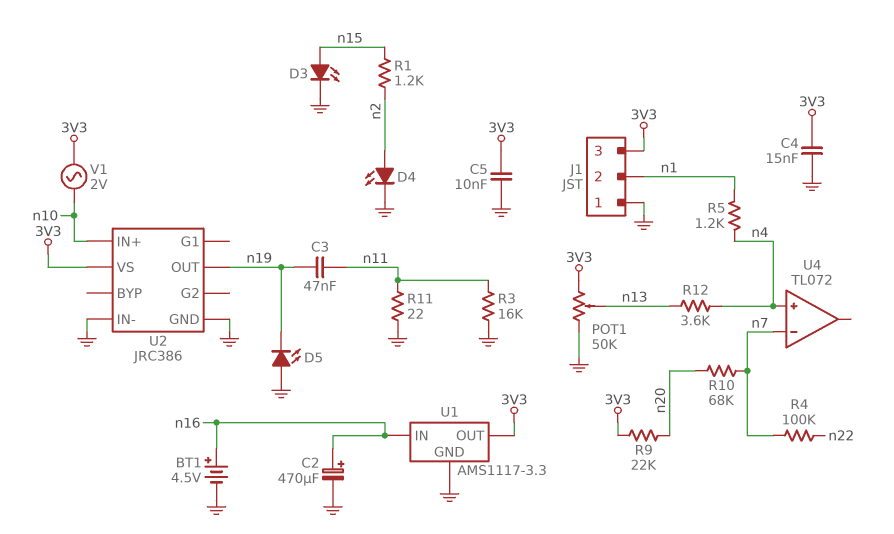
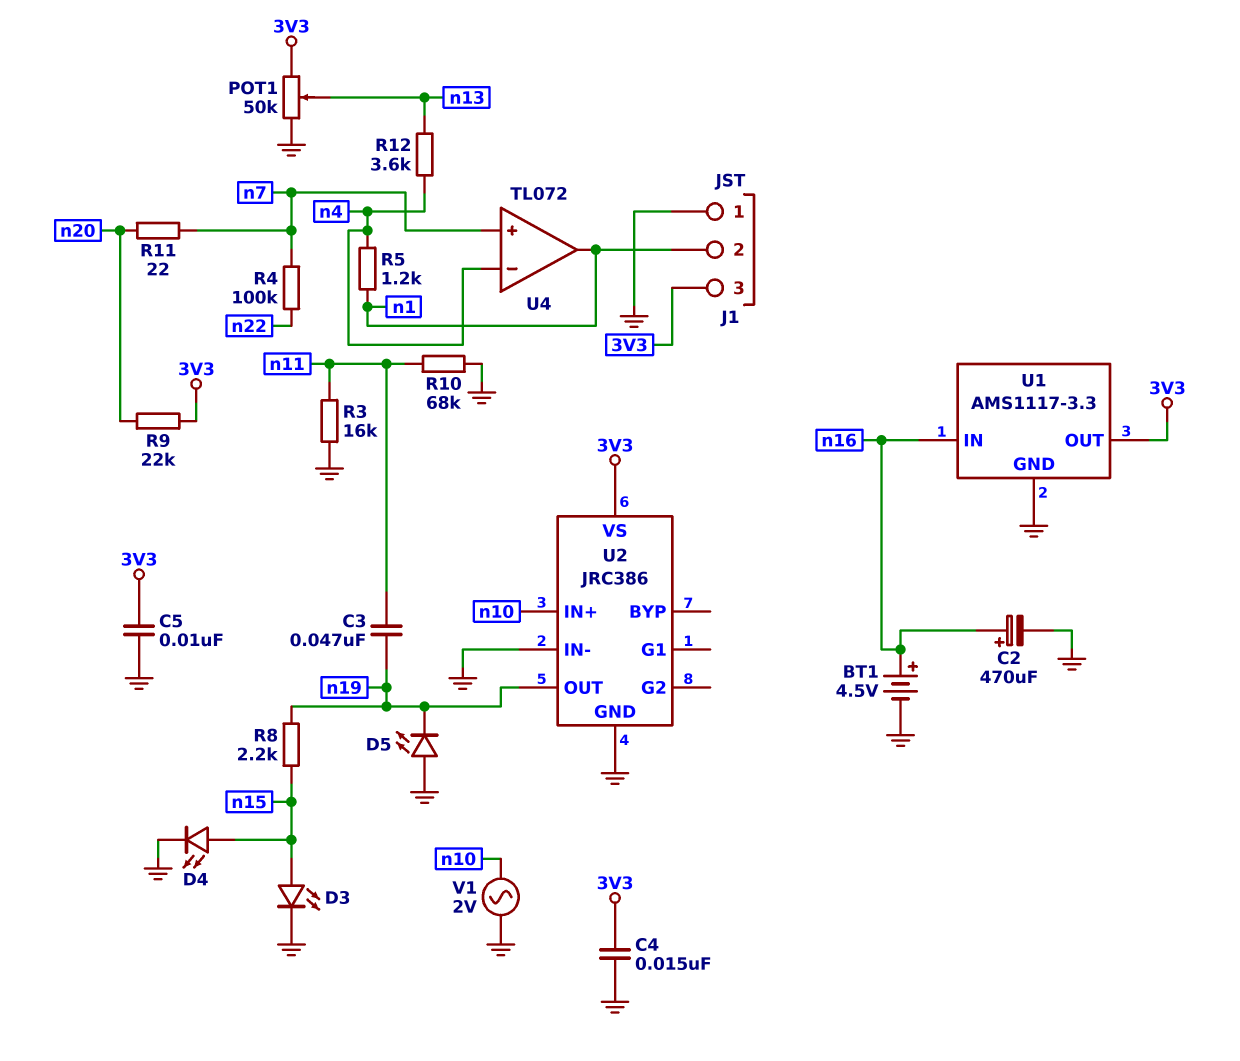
D4: LED (A n2, K GND) -> LED (A n15, K GND)
R1: 1.2k (n2, n15) -> none
R8: none -> 2.2k (n15, n19)
R10: 68k (n7, n20) -> 68k (GND, n11)
R11: 22 (GND, n11) -> 22 (n7, n20)
U4 pin in+: n4 -> n7
U4 pin in-: n7 -> n4
U4 pin out: none -> n1
V1: AC 2V (3V3, n10) -> AC 2V (GND, n10)

